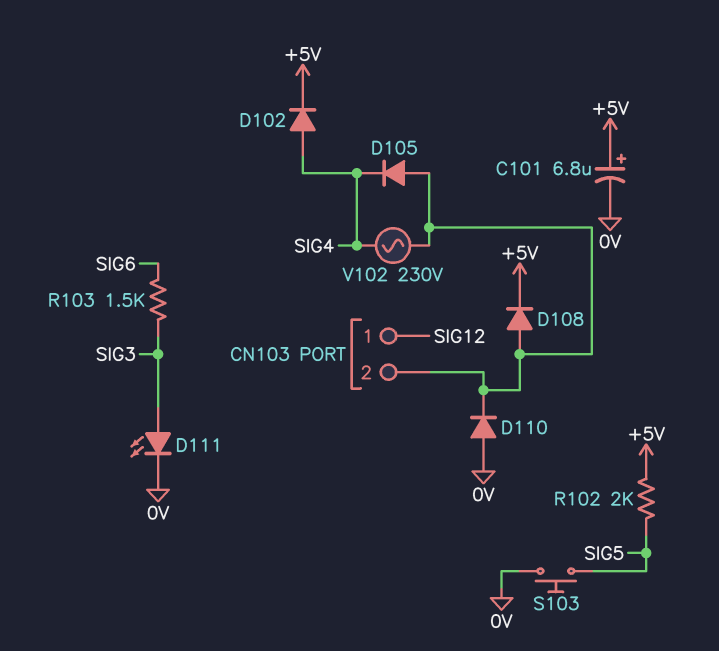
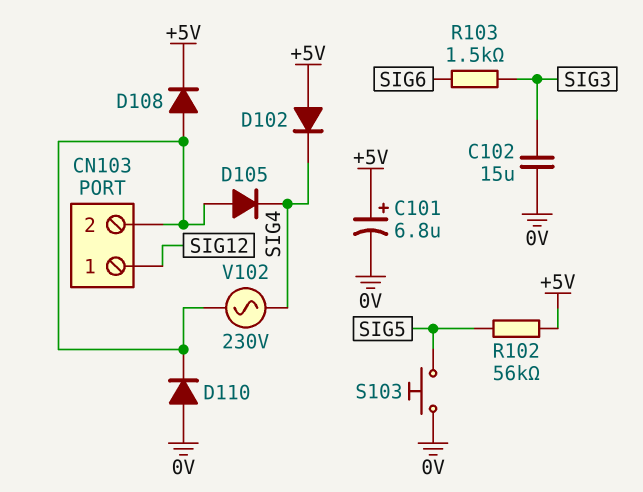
C102: none -> 15uF (0V, SIG3)
D102: diode (A SIG4, K +5V) -> diode (A +5V, K SIG4)
D111: LED (A SIG3, K 0V) -> none
R102: 2k (+5V, SIG5) -> 56k (+5V, SIG5)

